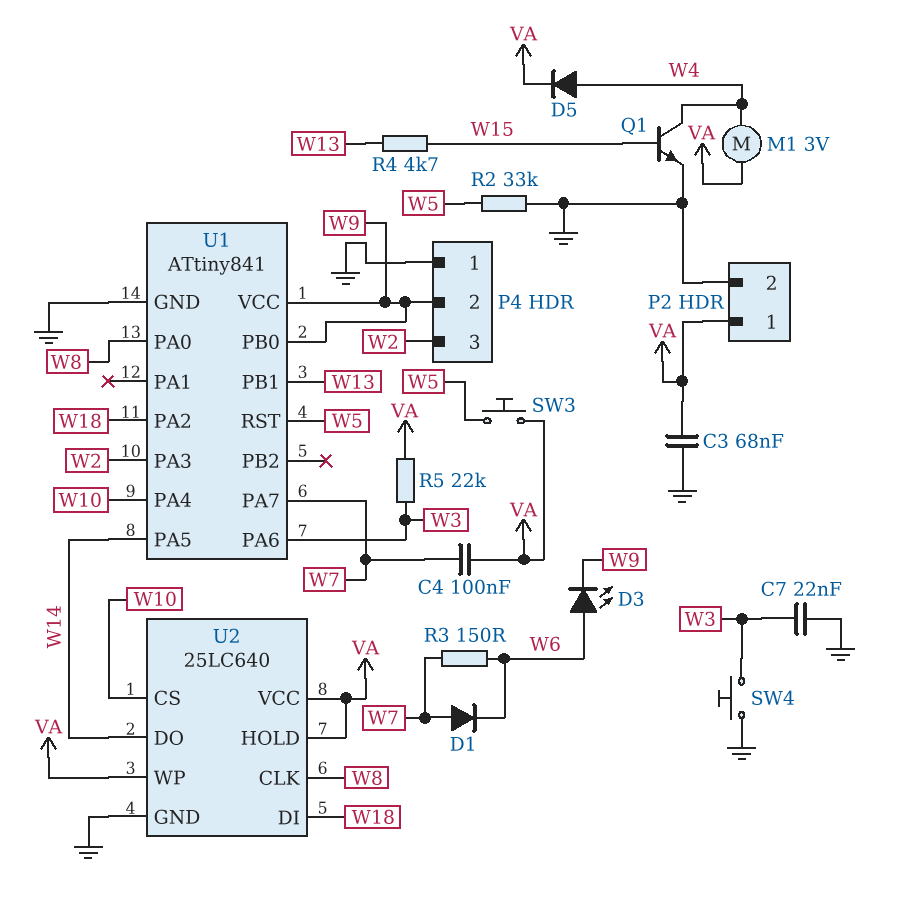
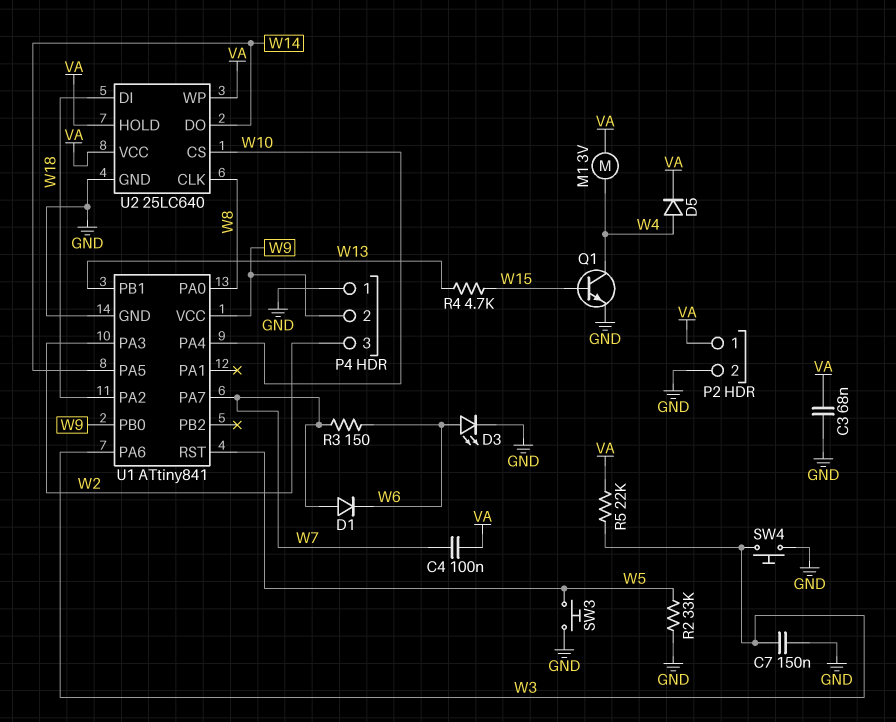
C7: 22nF (GND, W3) -> 150nF (GND, W3)
D3: LED (A W6, K W9) -> LED (A W6, K GND)
SW3: button (VA, W5) -> button (GND, W5)

